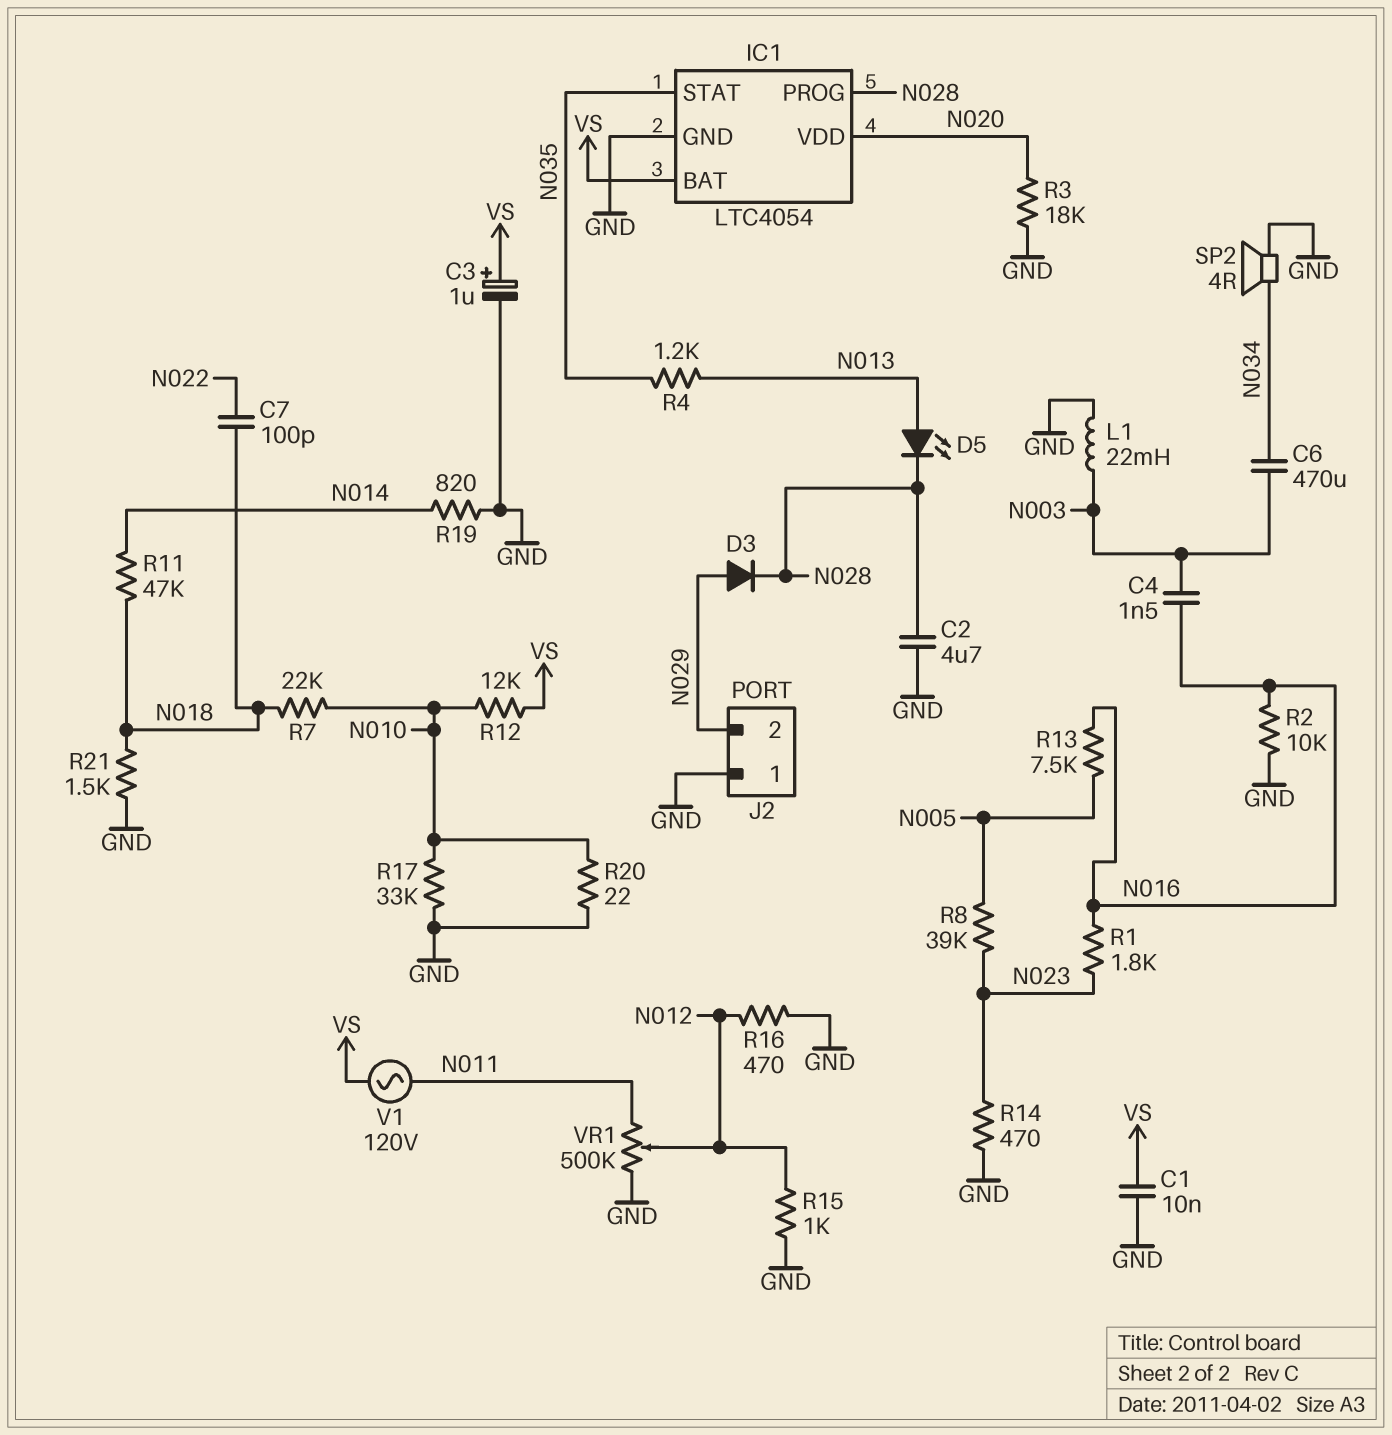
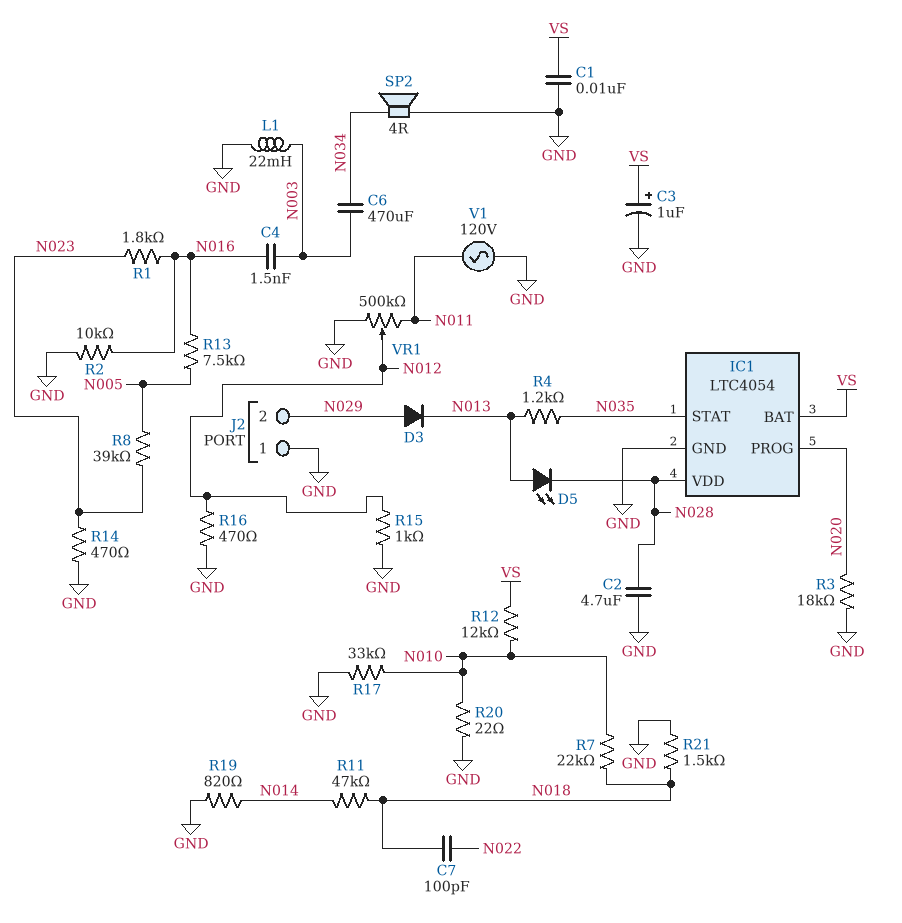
D3: diode (A N029, K N028) -> diode (A N029, K N013)
IC1 pin PROG: N028 -> N020
IC1 pin VDD: N020 -> N028
V1: AC 120V (N011, VS) -> AC 120V (GND, N011)

